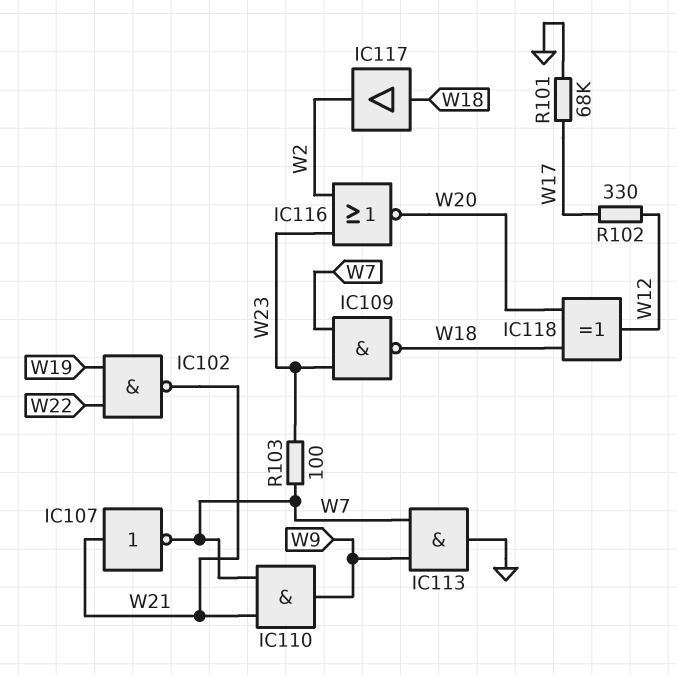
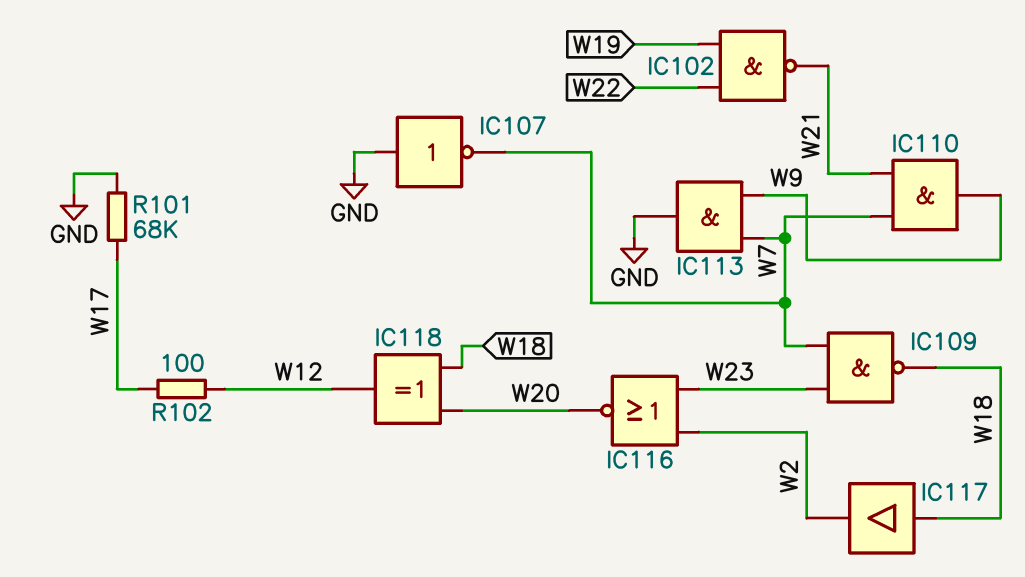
IC107: NOT (in W21, out W7) -> NOT (in GND, out W7)
R102: 330 (W12, W17) -> 100 (W12, W17)
R103: 100 (W7, W23) -> none

